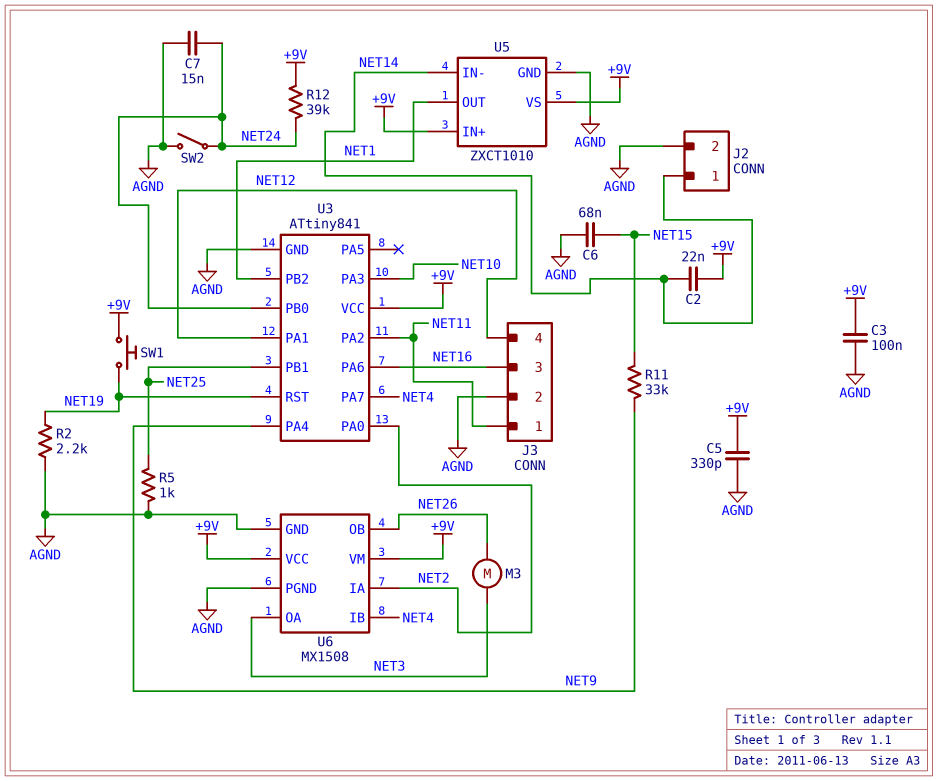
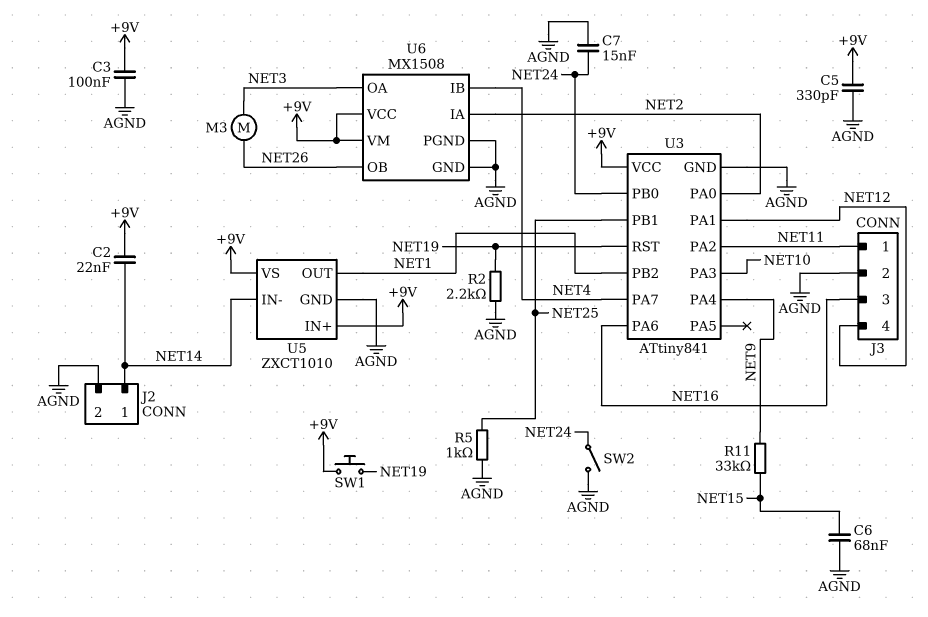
R12: 39k (+9V, NET24) -> none

